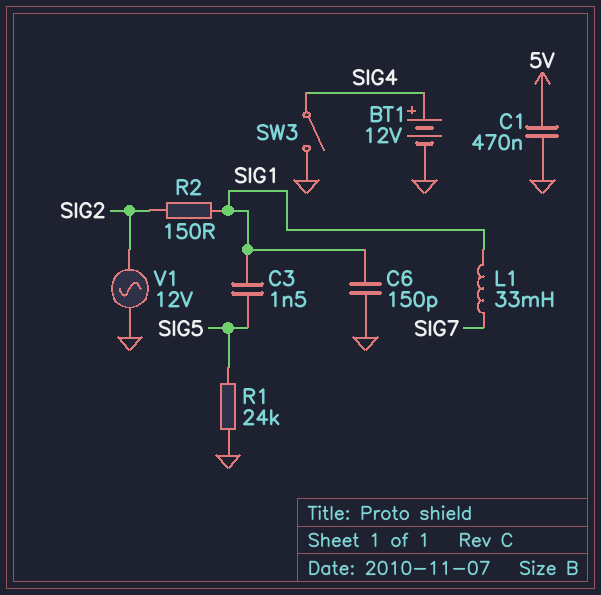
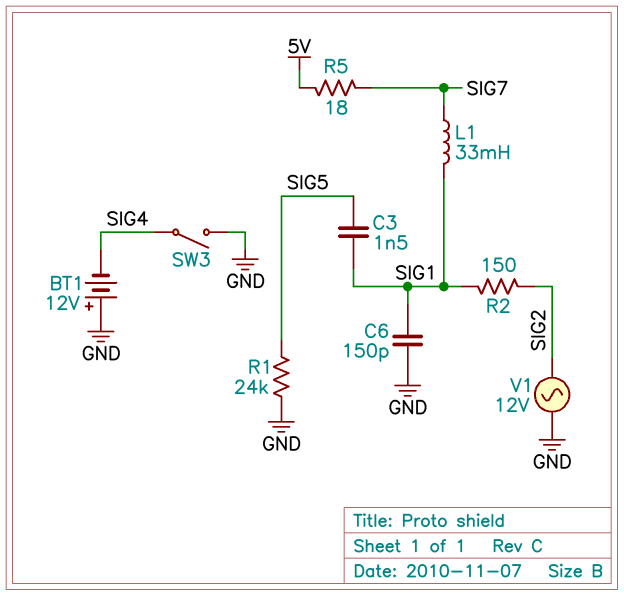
BT1: 12V (plus SIG4, minus GND) -> 12V (plus GND, minus SIG4)
C1: 470nF (5V, GND) -> none
R5: none -> 18 (5V, SIG7)

